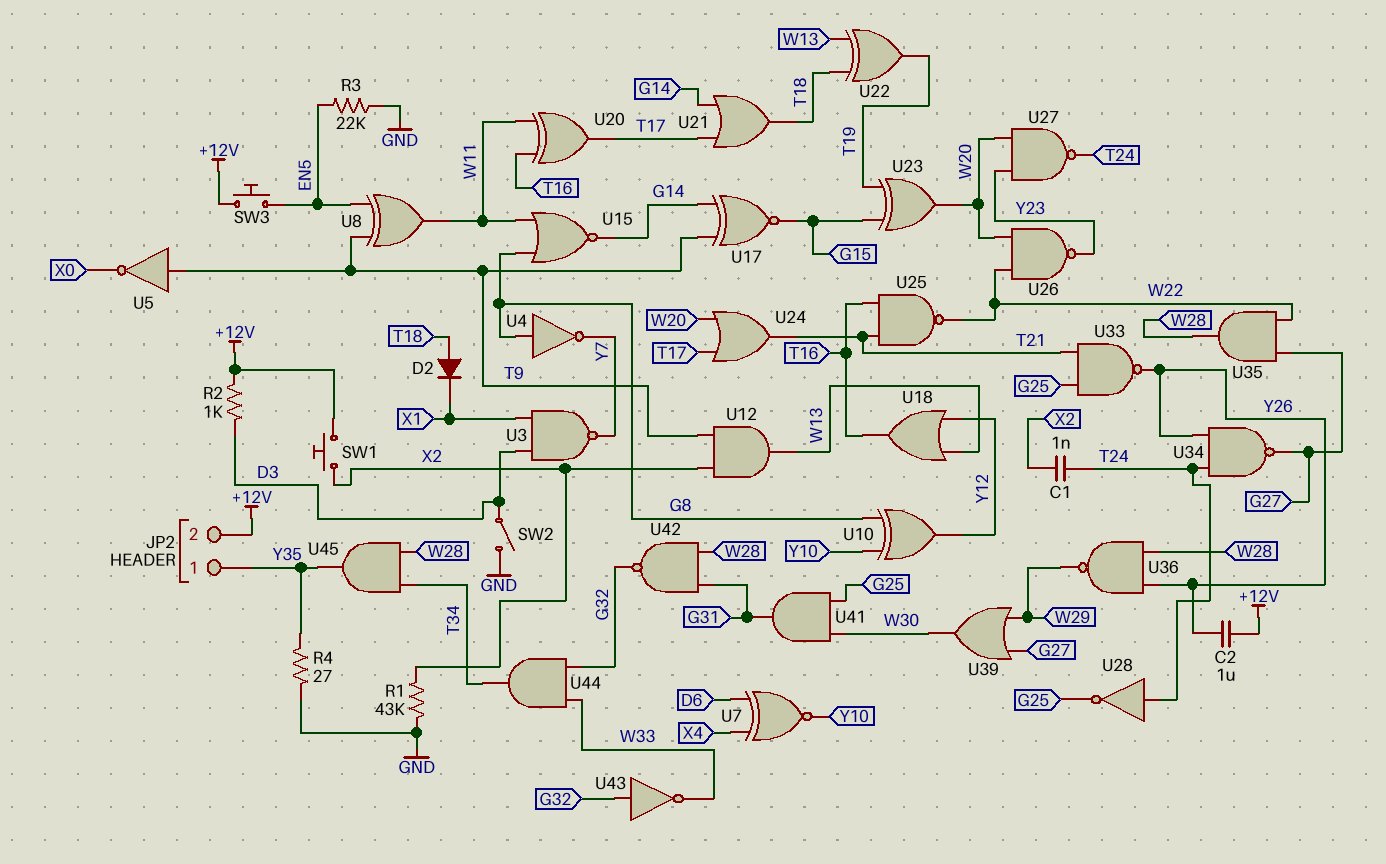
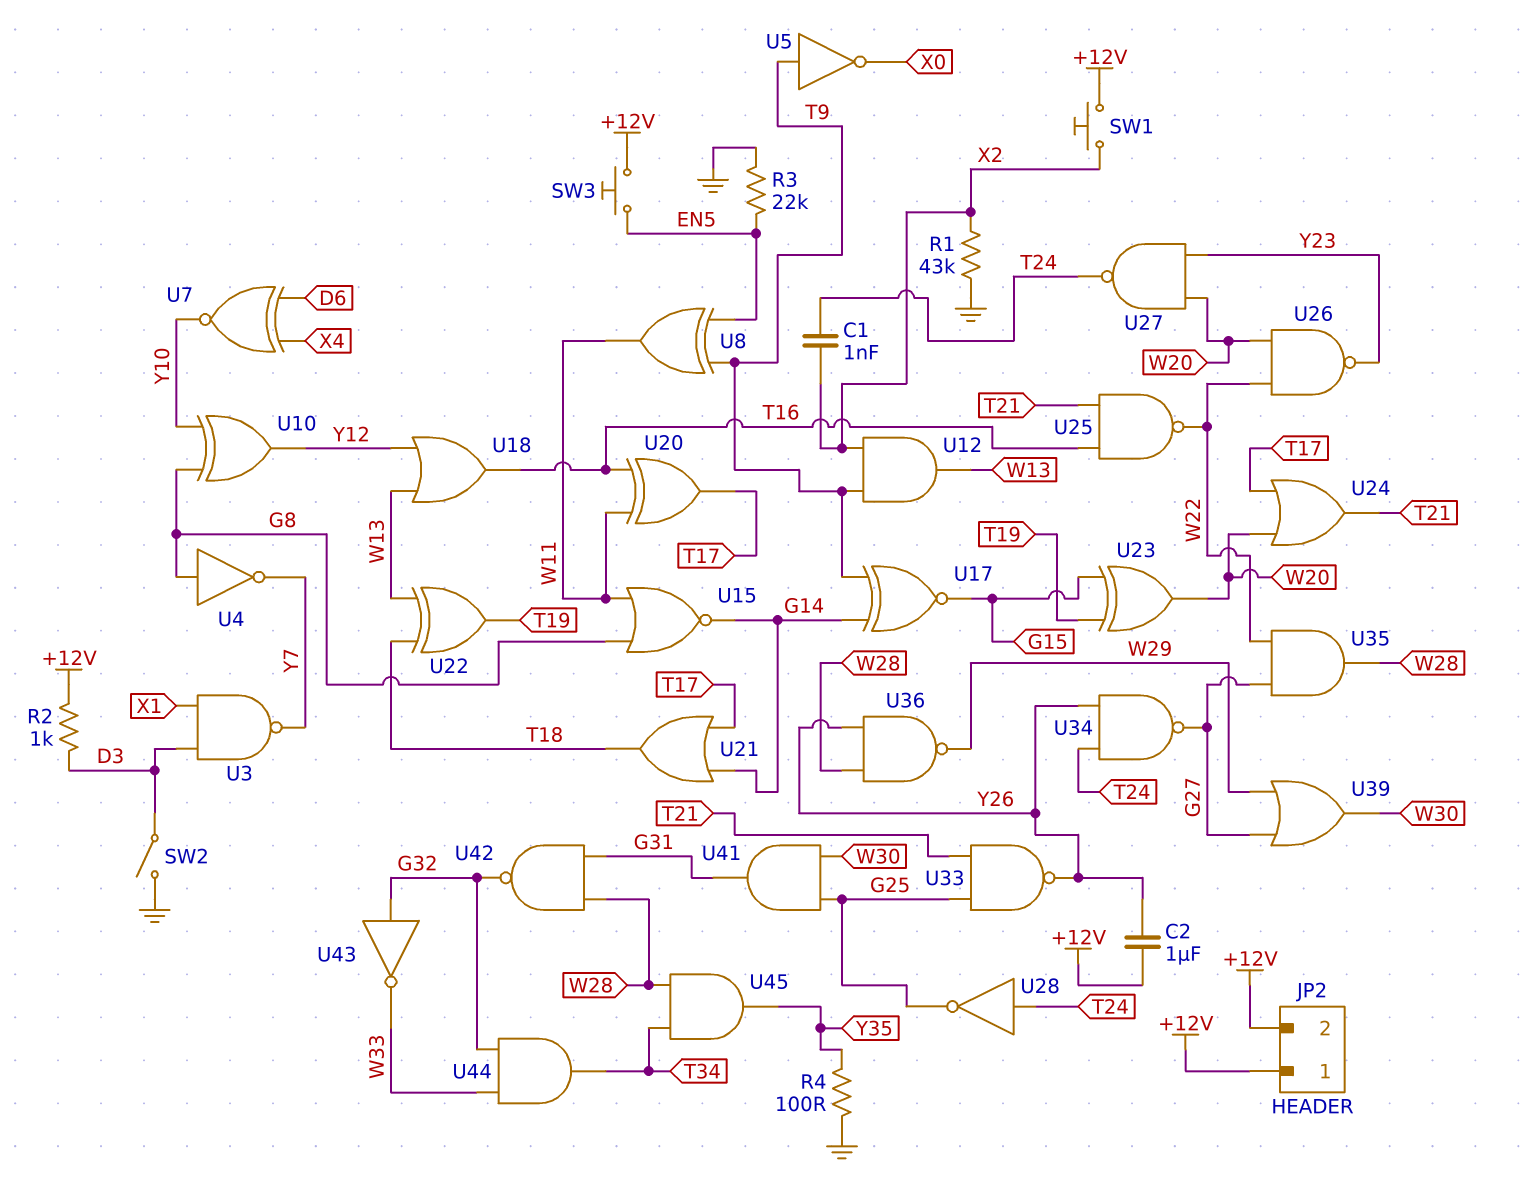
D2: diode (A T18, K X1) -> none
JP2 pin 1: Y35 -> +12V
R4: 27 (GND, Y35) -> 100 (GND, Y35)

